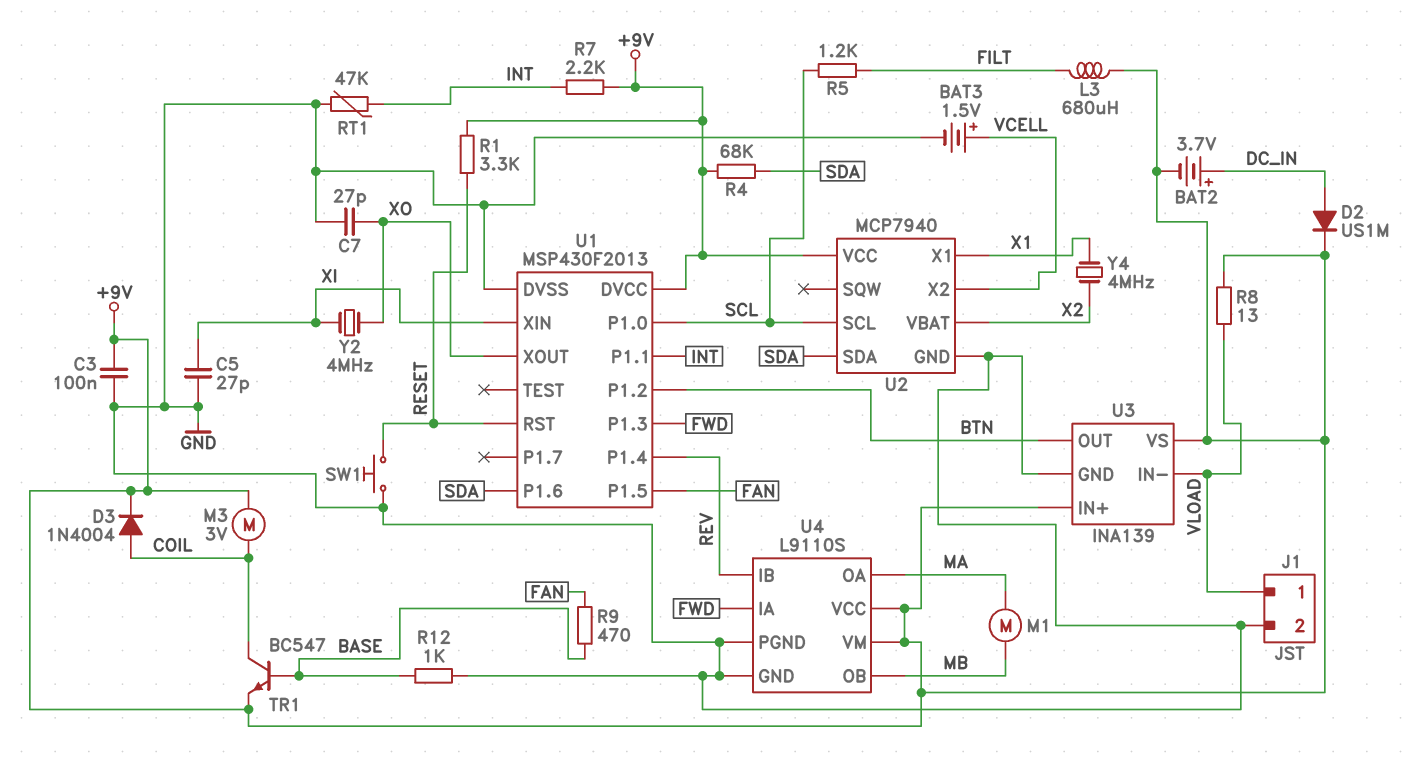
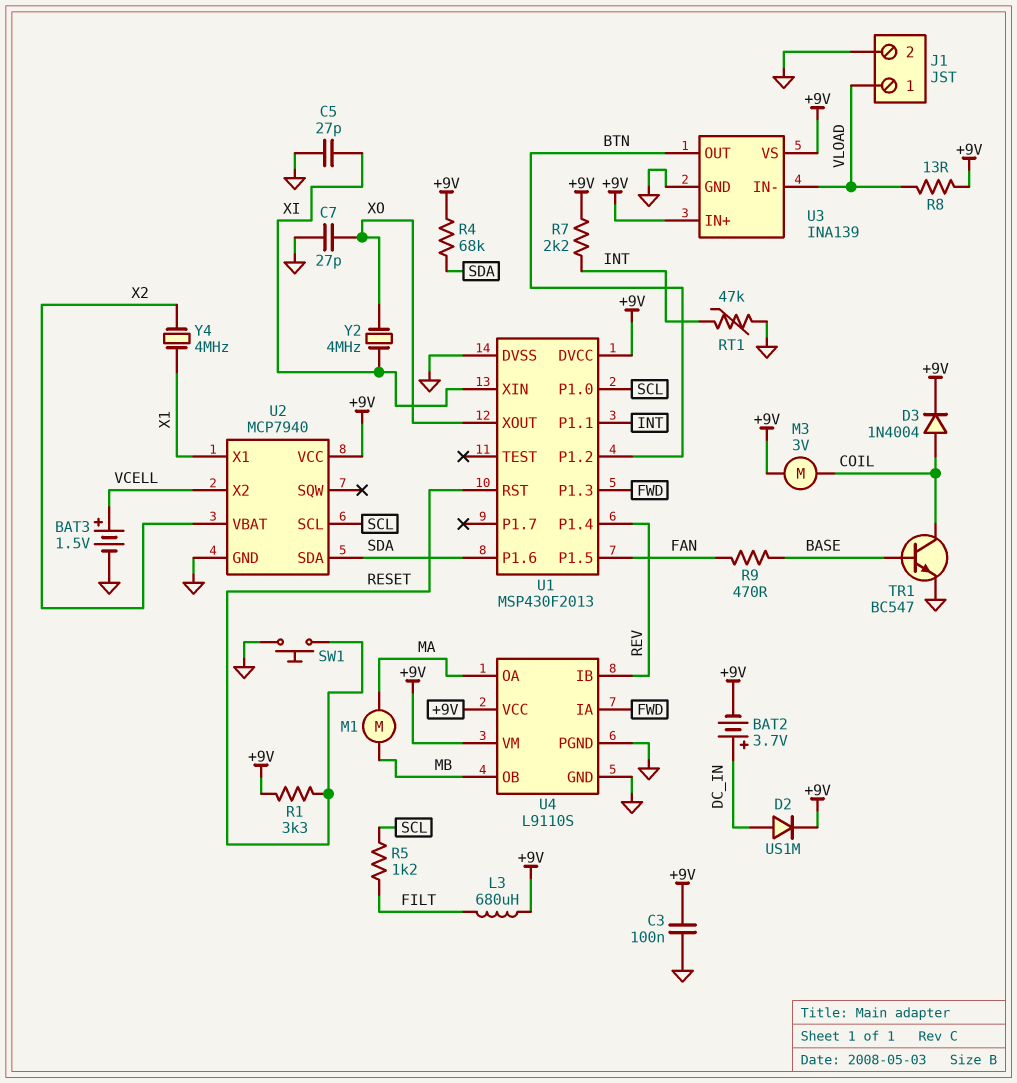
R12: 1k (BASE, GND) -> none
TR1: NPN BC547 (B BASE, C COIL, E +9V) -> NPN BC547 (B BASE, C COIL, E GND)

